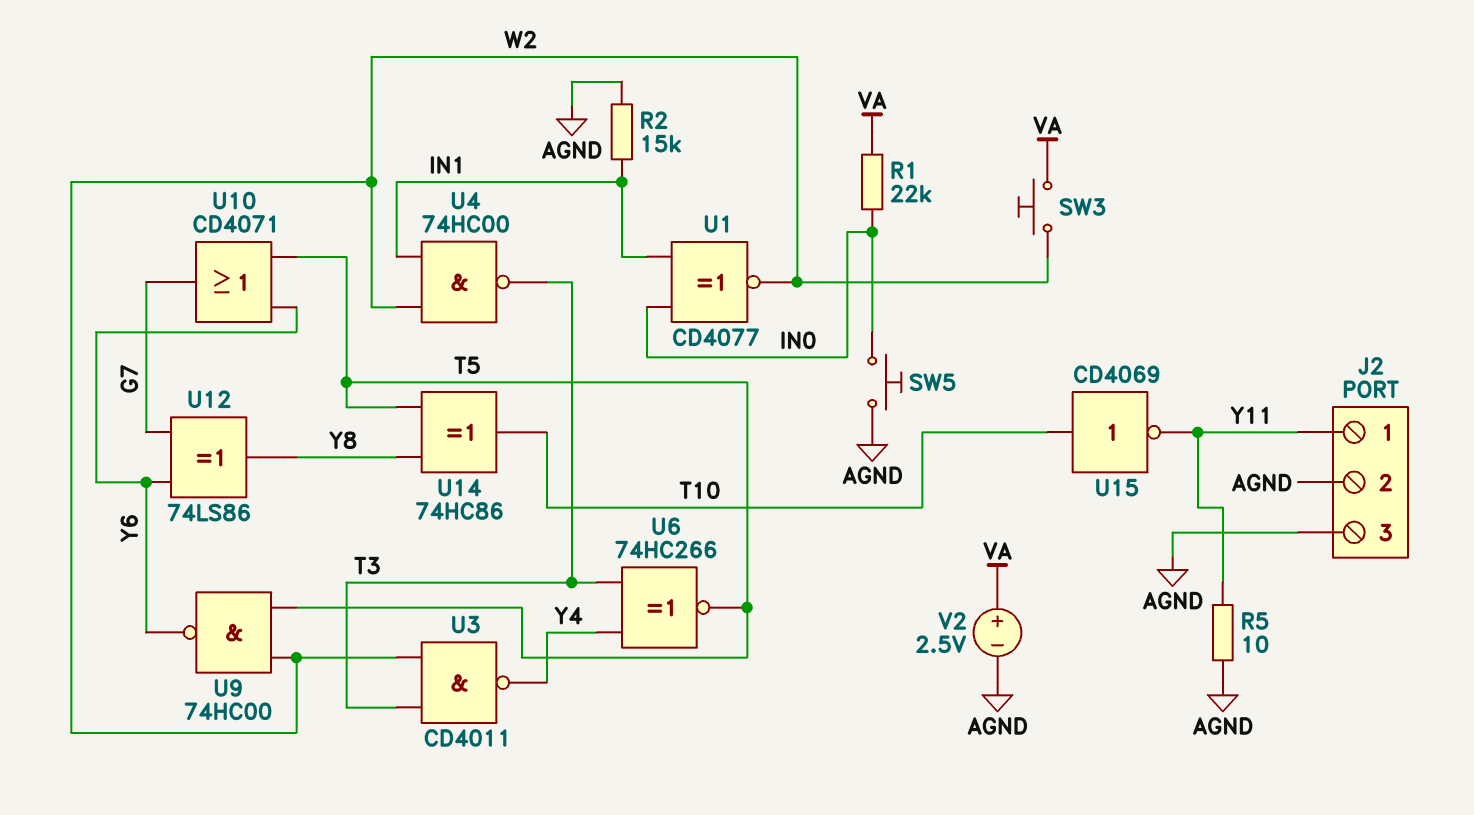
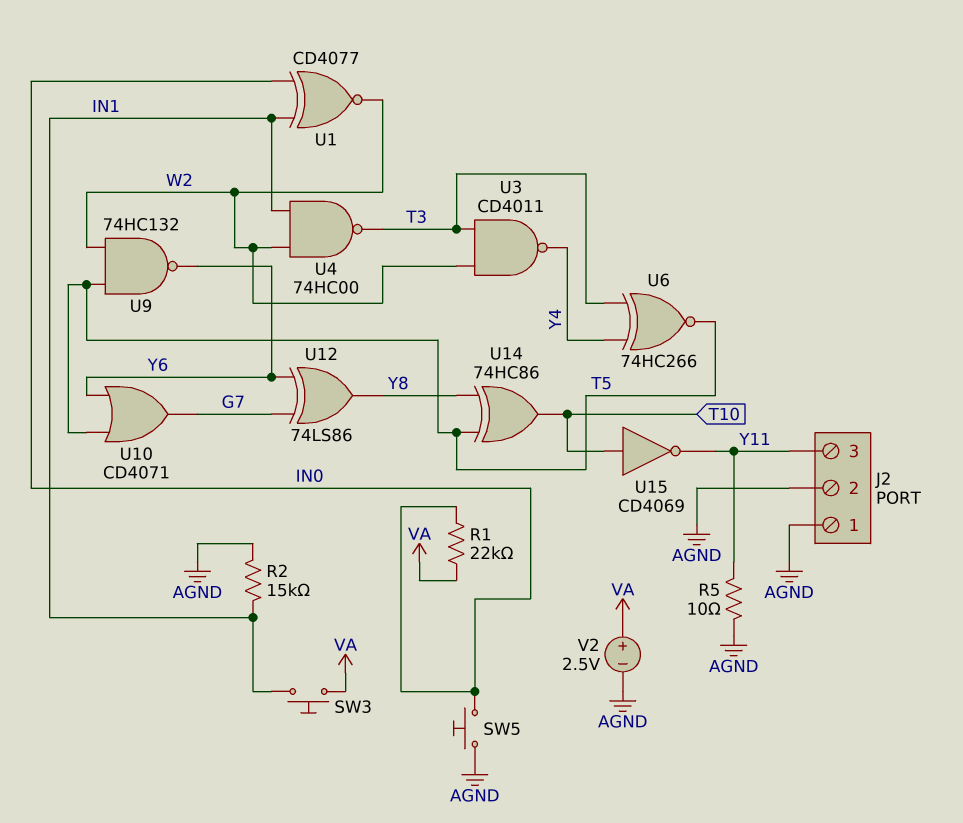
J2 pin 1: Y11 -> AGND
J2 pin 3: AGND -> Y11
SW3: button (VA, W2) -> button (IN1, VA)
U9: NAND 74HC00 (in T5, in W2, out Y6) -> NAND 74HC132 (in T5, in W2, out Y6)

